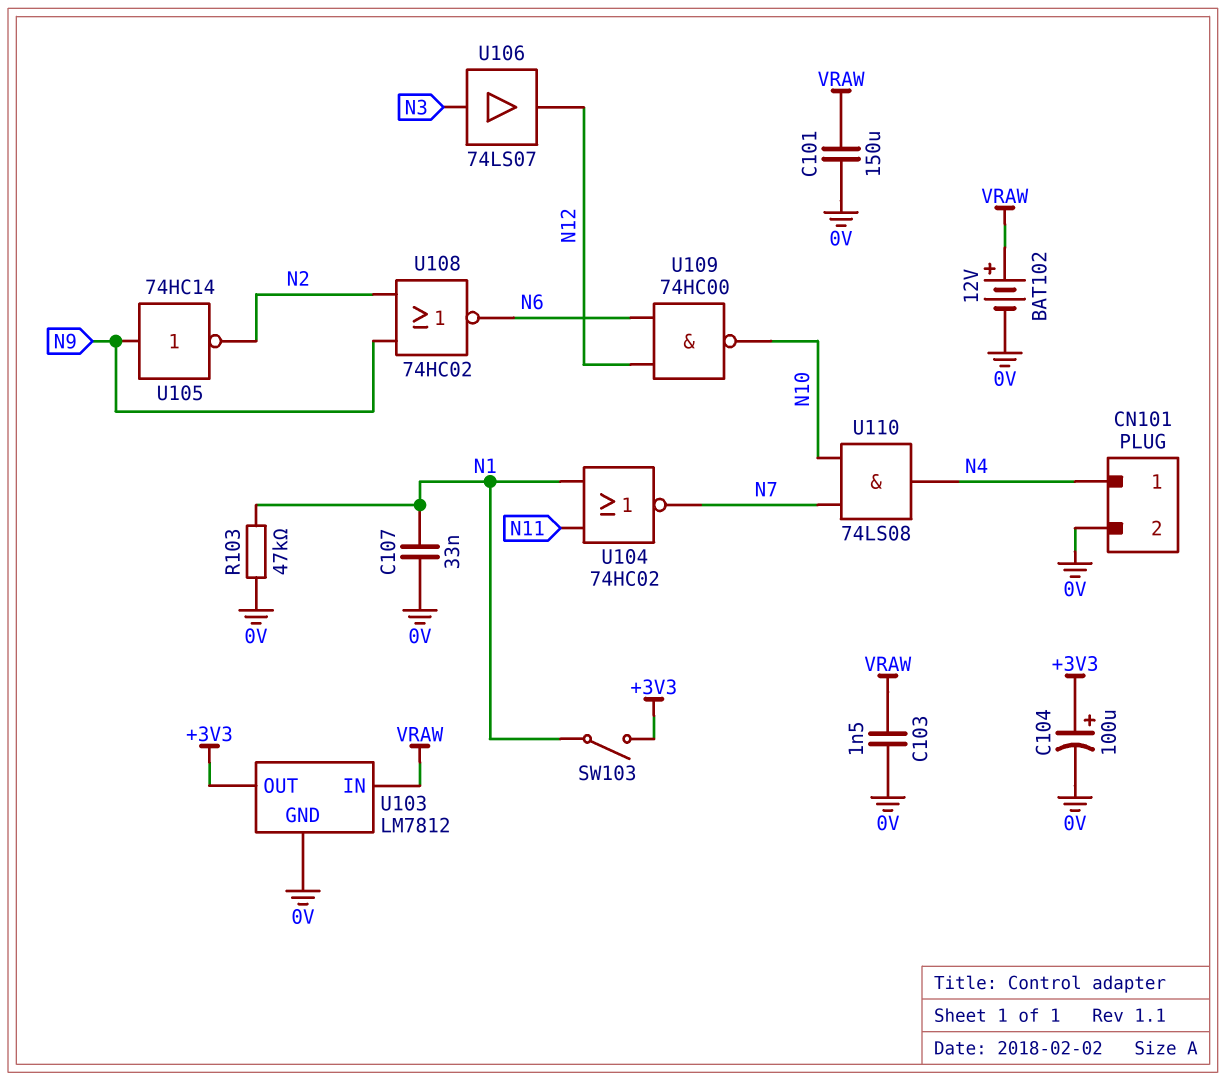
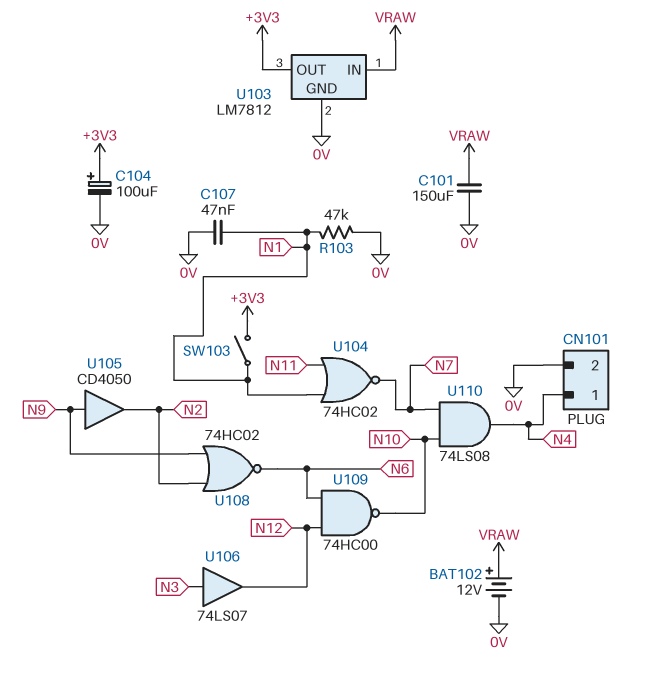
C103: 1.5nF (0V, VRAW) -> none
C107: 33nF (0V, N1) -> 47nF (0V, N1)
U105: NOT 74HC14 (in N9, out N2) -> buffer CD4050 (in N9, out N2)

